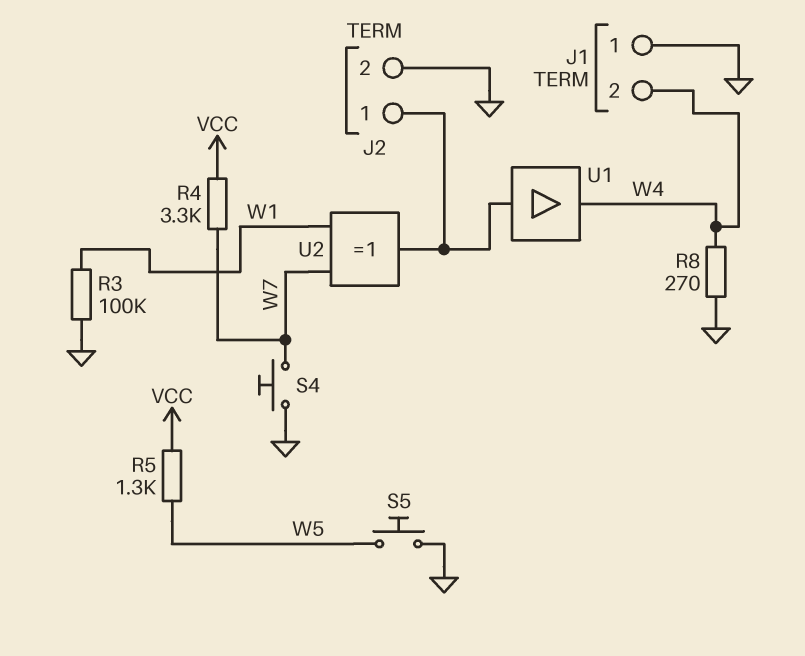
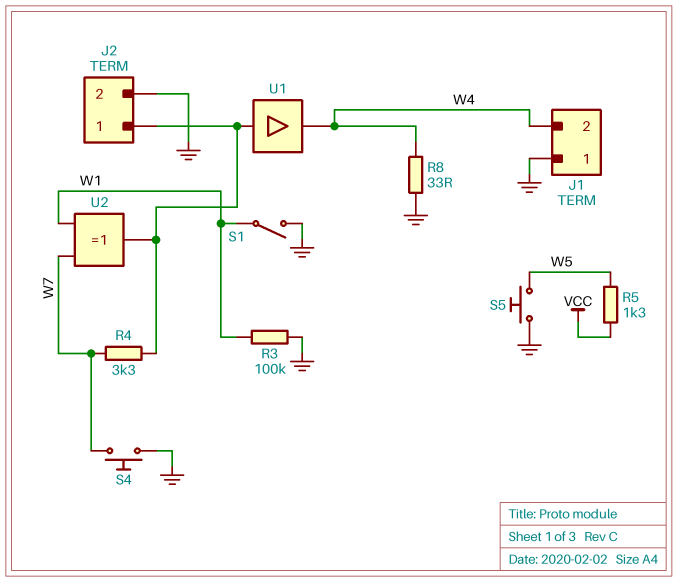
R4: 3.3k (VCC, W7) -> 3.3k (J2/1, W7)
R8: 270 (GND, W4) -> 33 (GND, W4)
S1: none -> switch (GND, W1)

